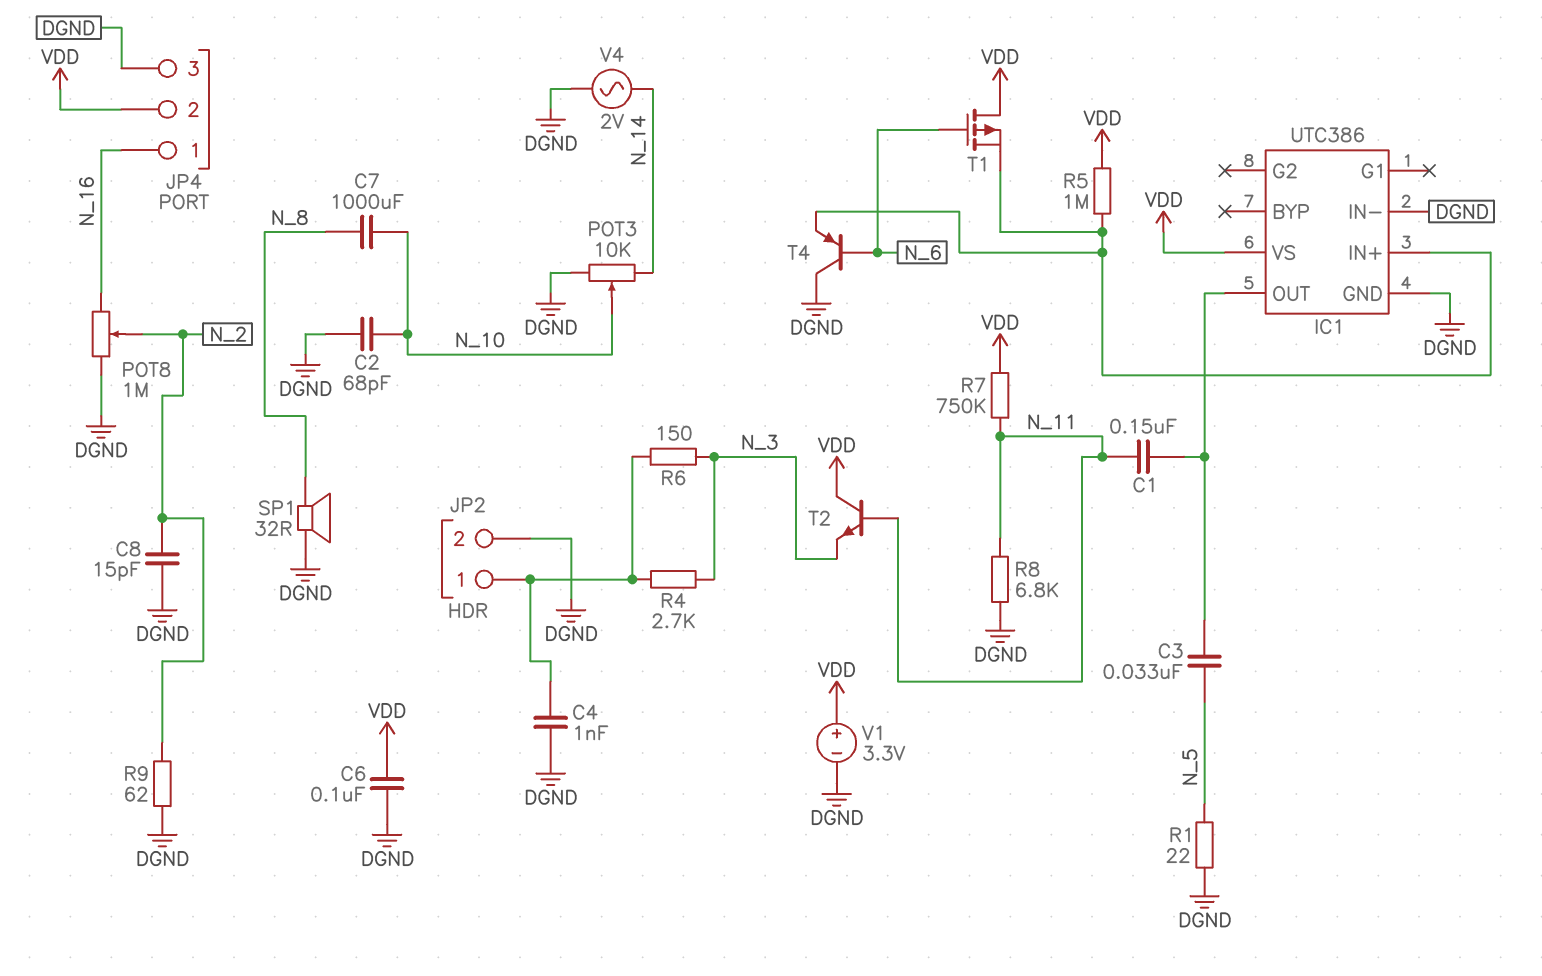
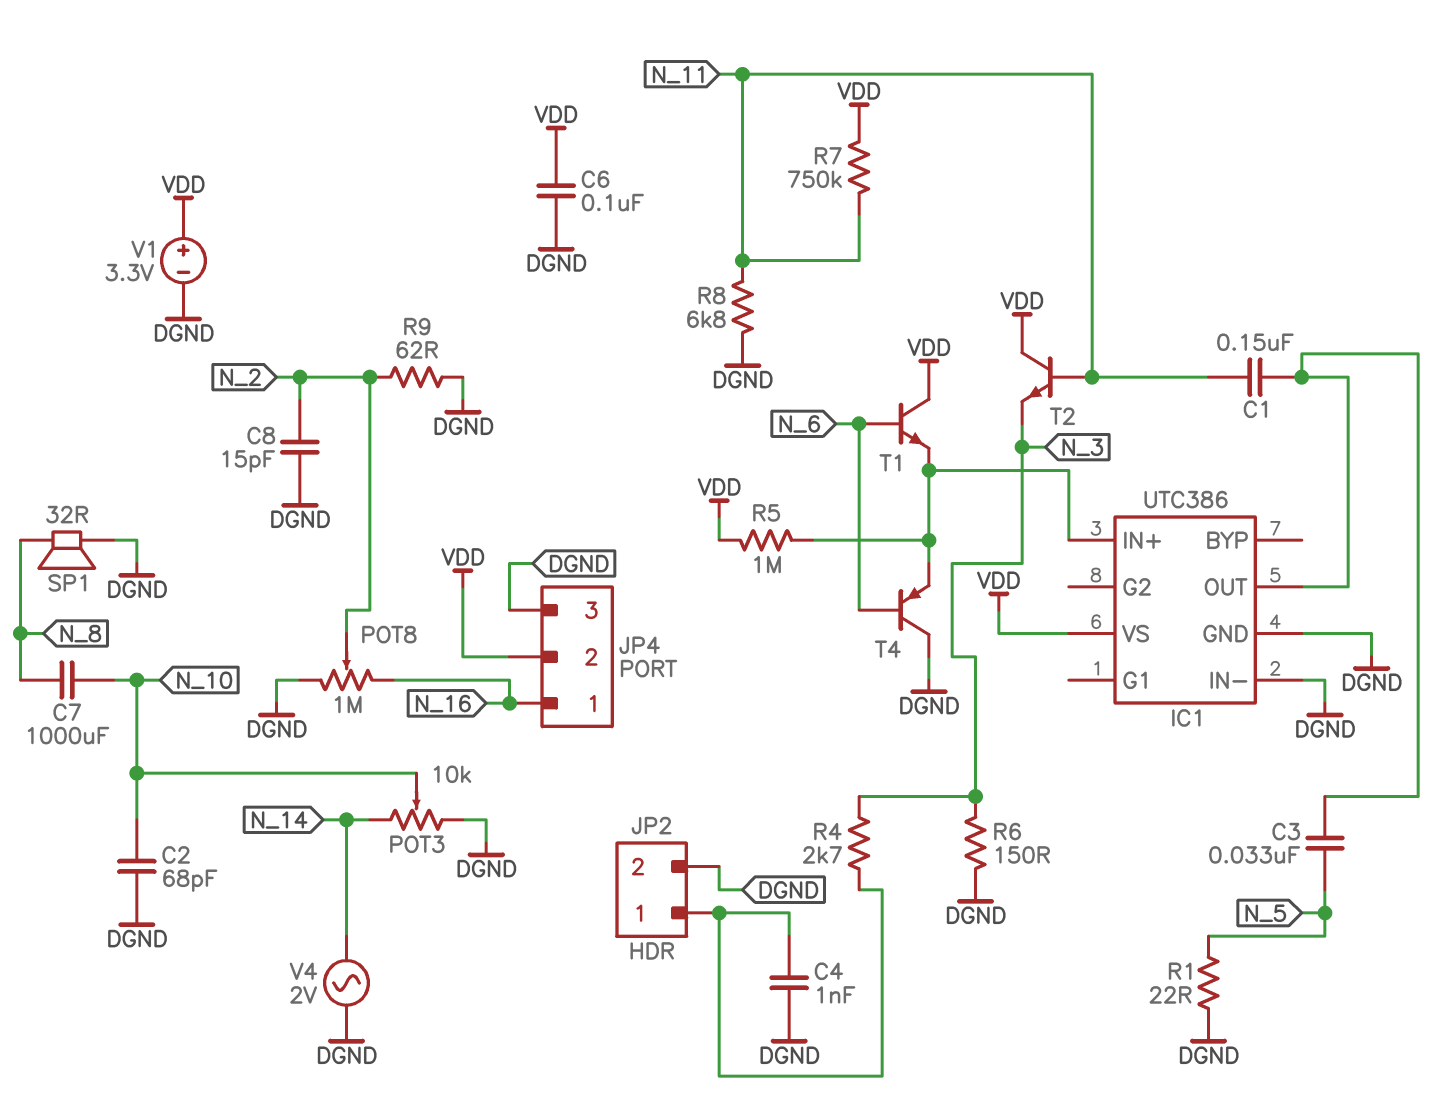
R6: 150 (JP2/1, N_3) -> 150 (DGND, N_3)
T1: PMOS (G N_6, D VDD, S IC1/IN+) -> NPN (B N_6, C VDD, E IC1/IN+)

